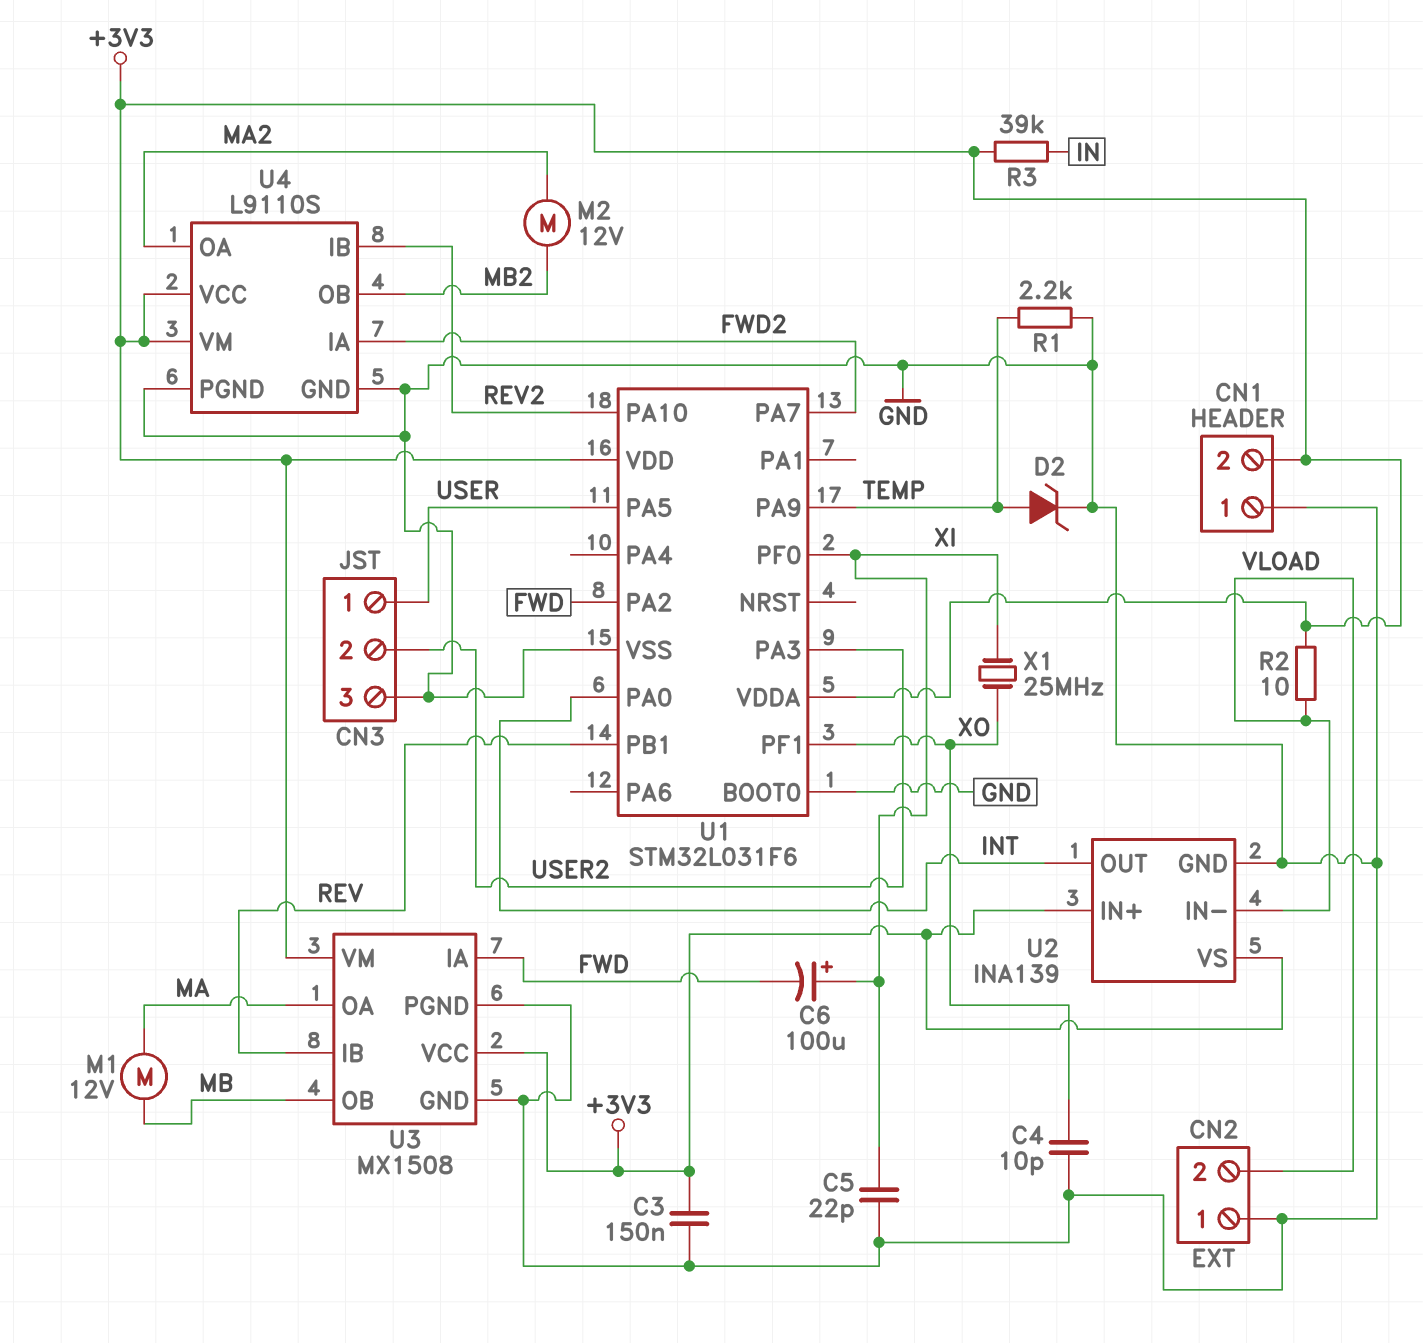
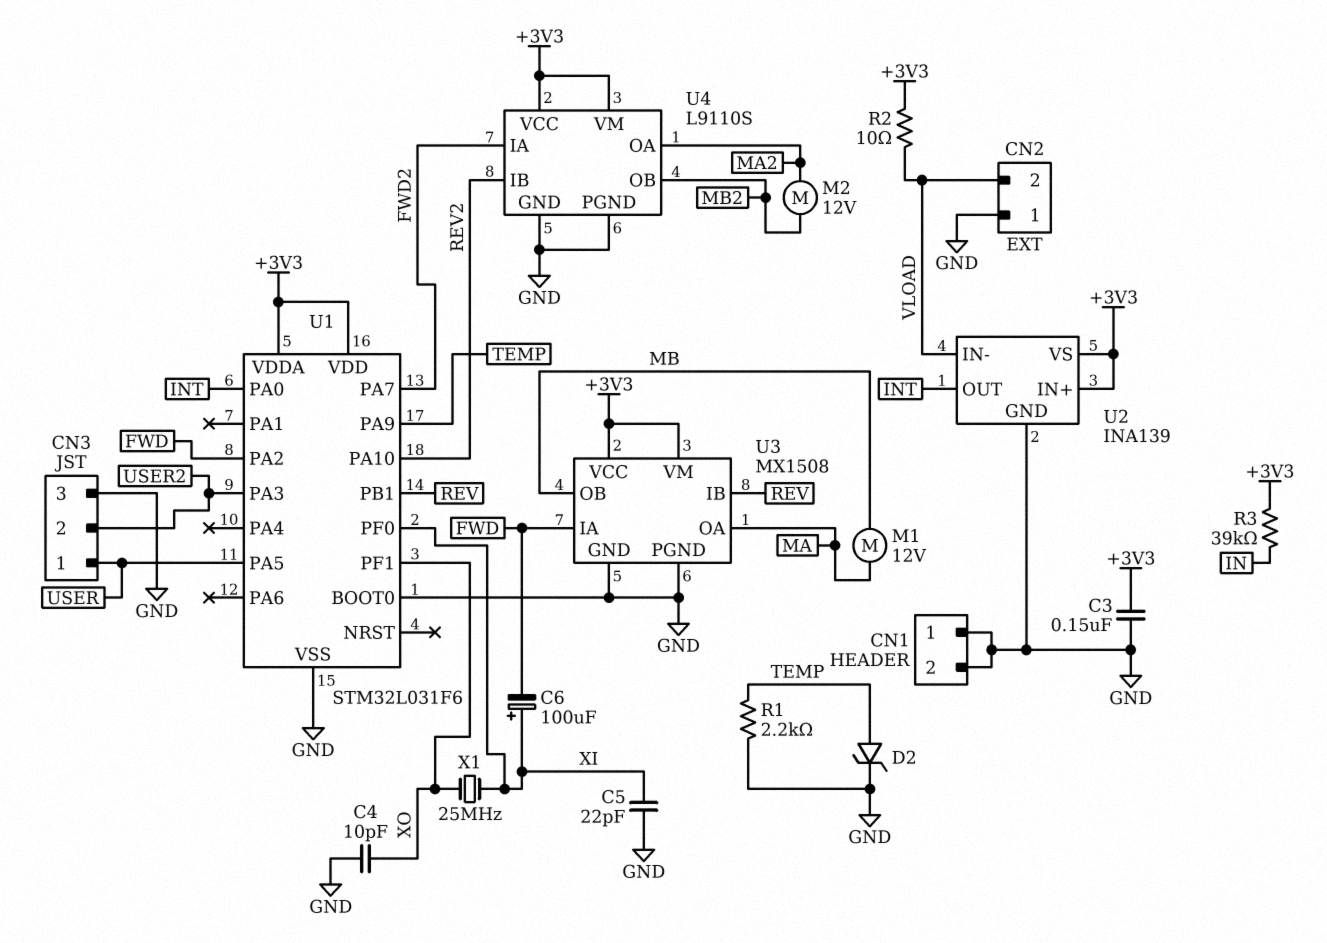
CN1 pin 2: +3V3 -> GND

